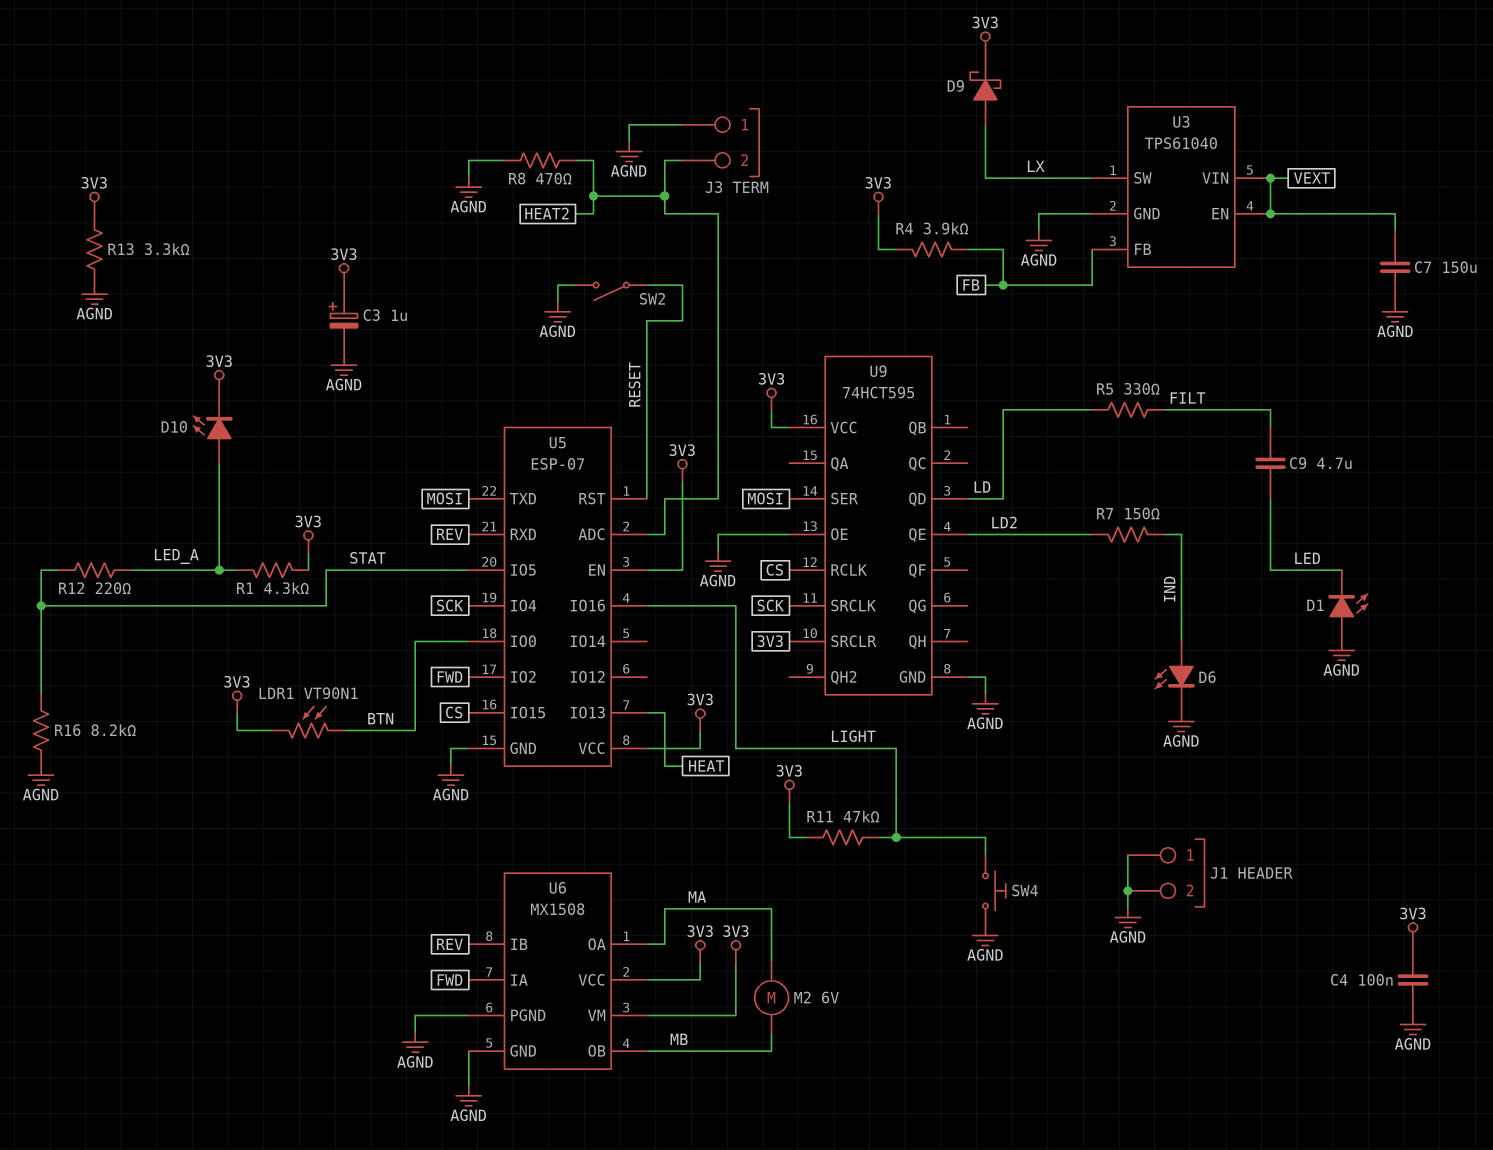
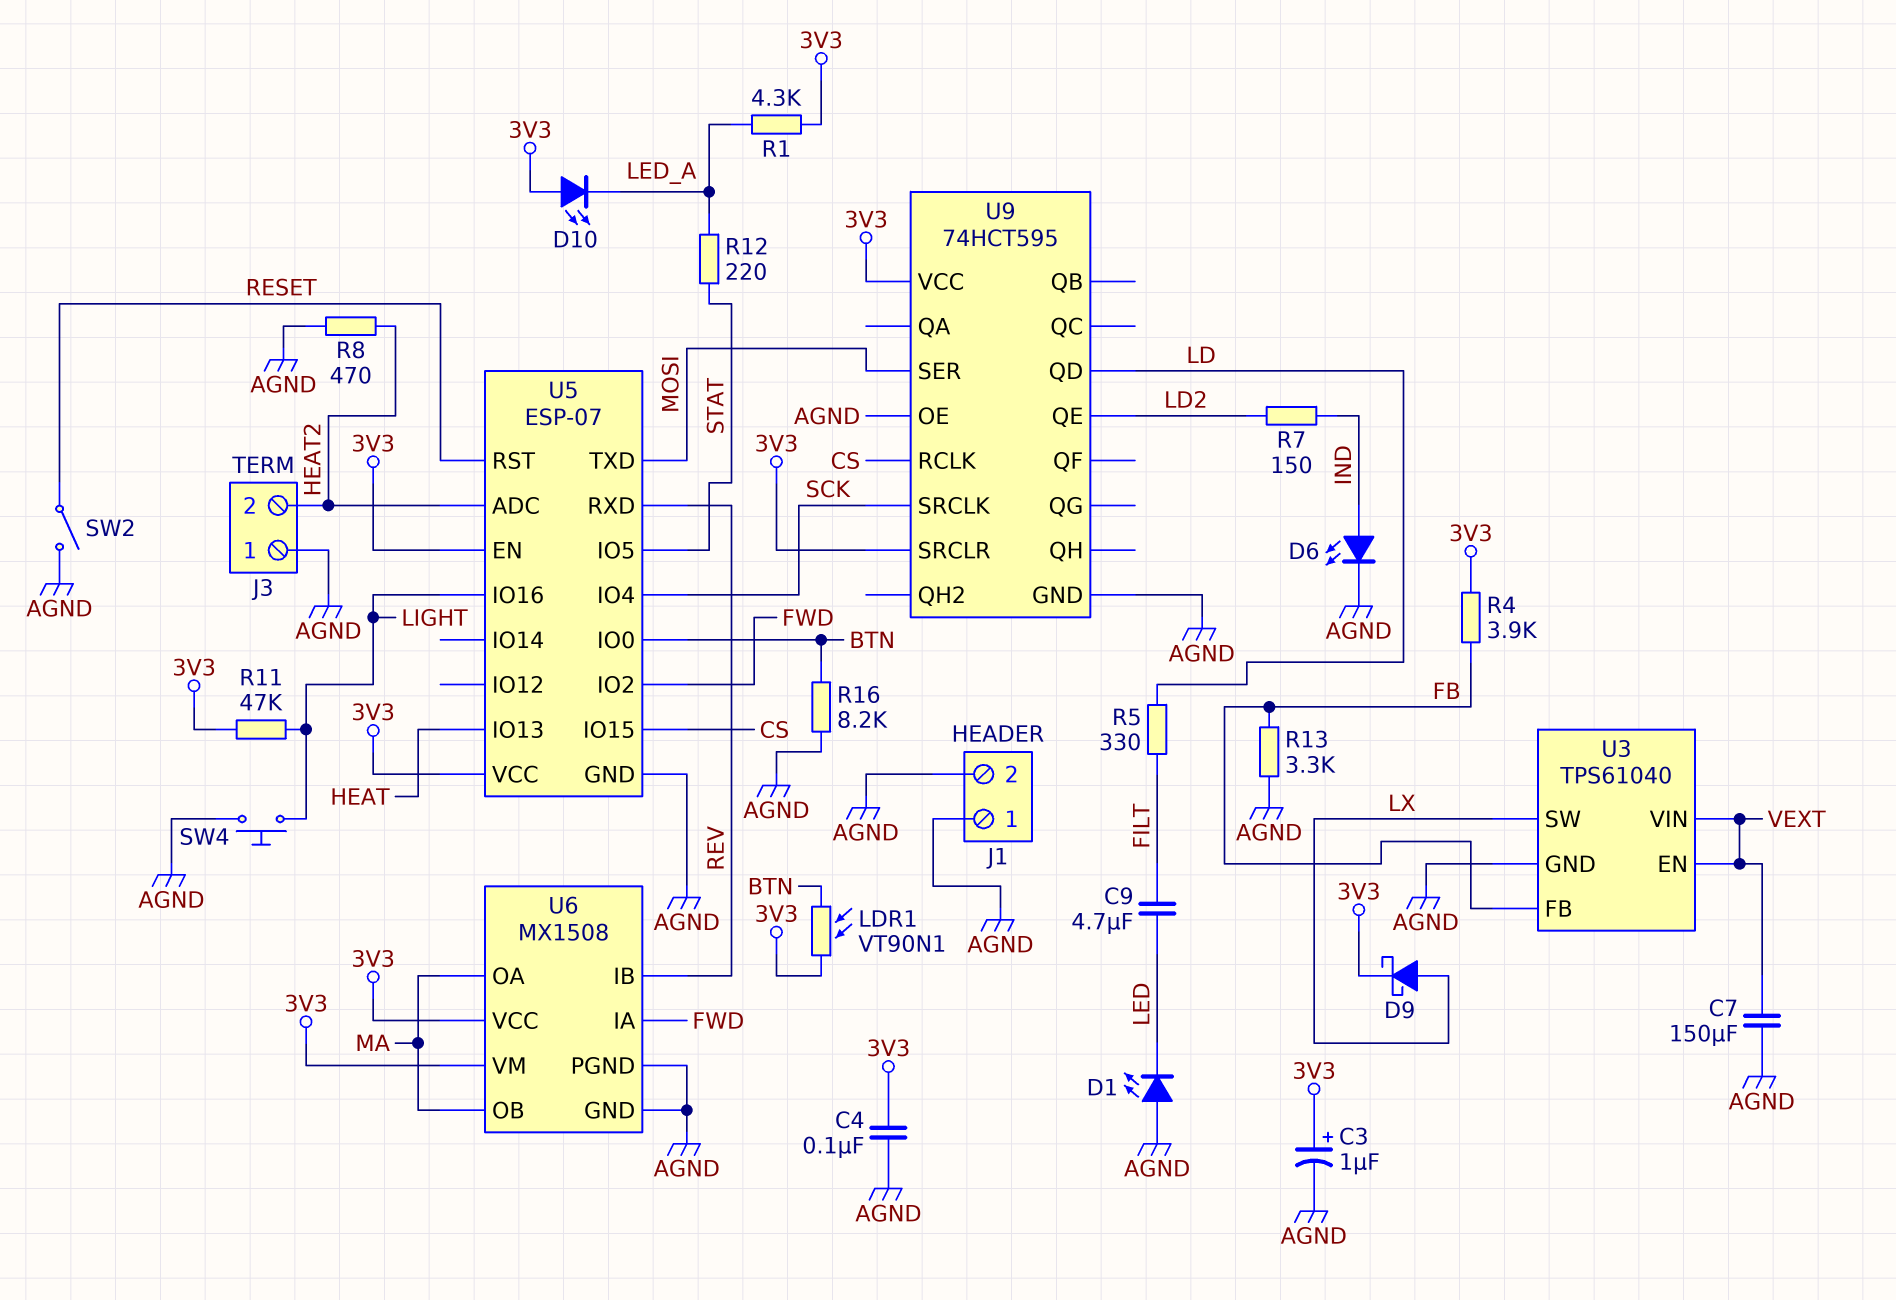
D10: LED (A LED_A, K 3V3) -> LED (A 3V3, K LED_A)
M2: motor 6V (MA, MB) -> none
R13: 3.3k (3V3, AGND) -> 3.3k (AGND, FB)
R16: 8.2k (AGND, STAT) -> 8.2k (AGND, BTN)
U6 pin OB: MB -> MA

